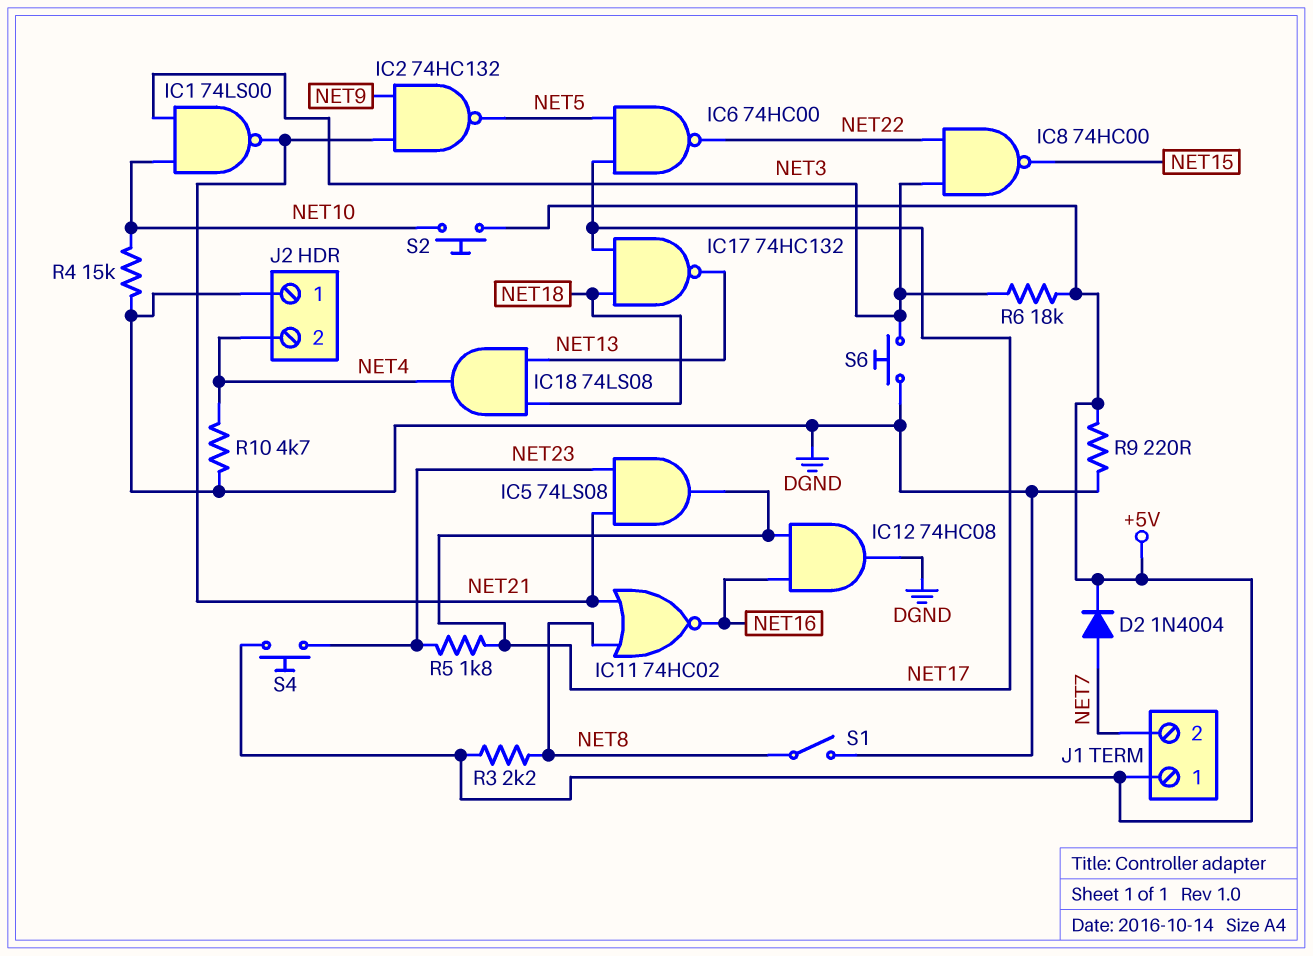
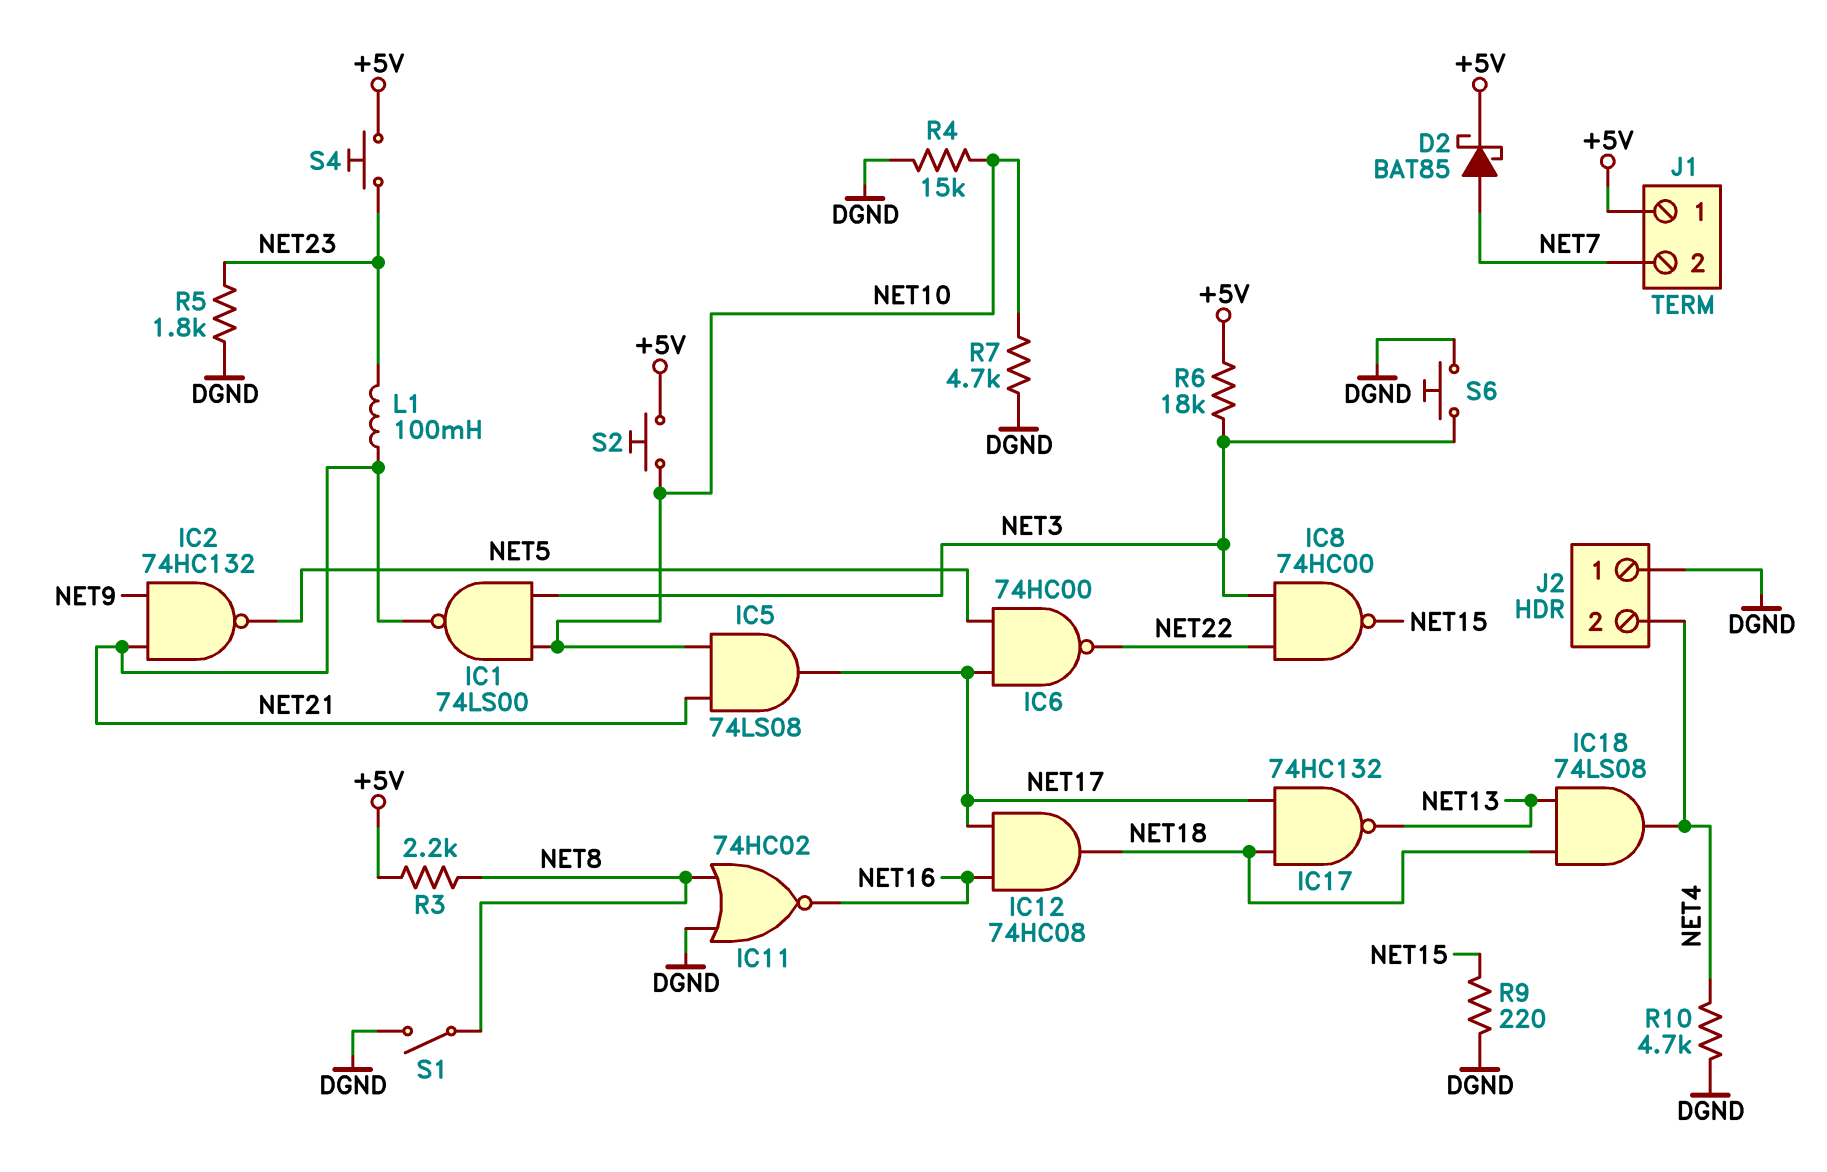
D2: diode 1N4004 (A NET7, K +5V) -> schottky BAT85 (A NET7, K +5V)
IC5: AND 74LS08 (in NET21, in NET23, out NET17) -> AND 74LS08 (in NET10, in NET21, out NET17)
IC11: NOR 74HC02 (in NET8, in NET21, out NET16) -> NOR 74HC02 (in DGND, in NET8, out NET16)
IC12: AND 74HC08 (in NET16, in NET17, out DGND) -> AND 74HC08 (in NET16, in NET17, out NET18)
L1: none -> 100mH (NET21, NET23)
R5: 1.8k (NET17, NET23) -> 1.8k (DGND, NET23)
R7: none -> 4.7k (DGND, NET10)
R9: 220 (+5V, DGND) -> 220 (DGND, NET15)

